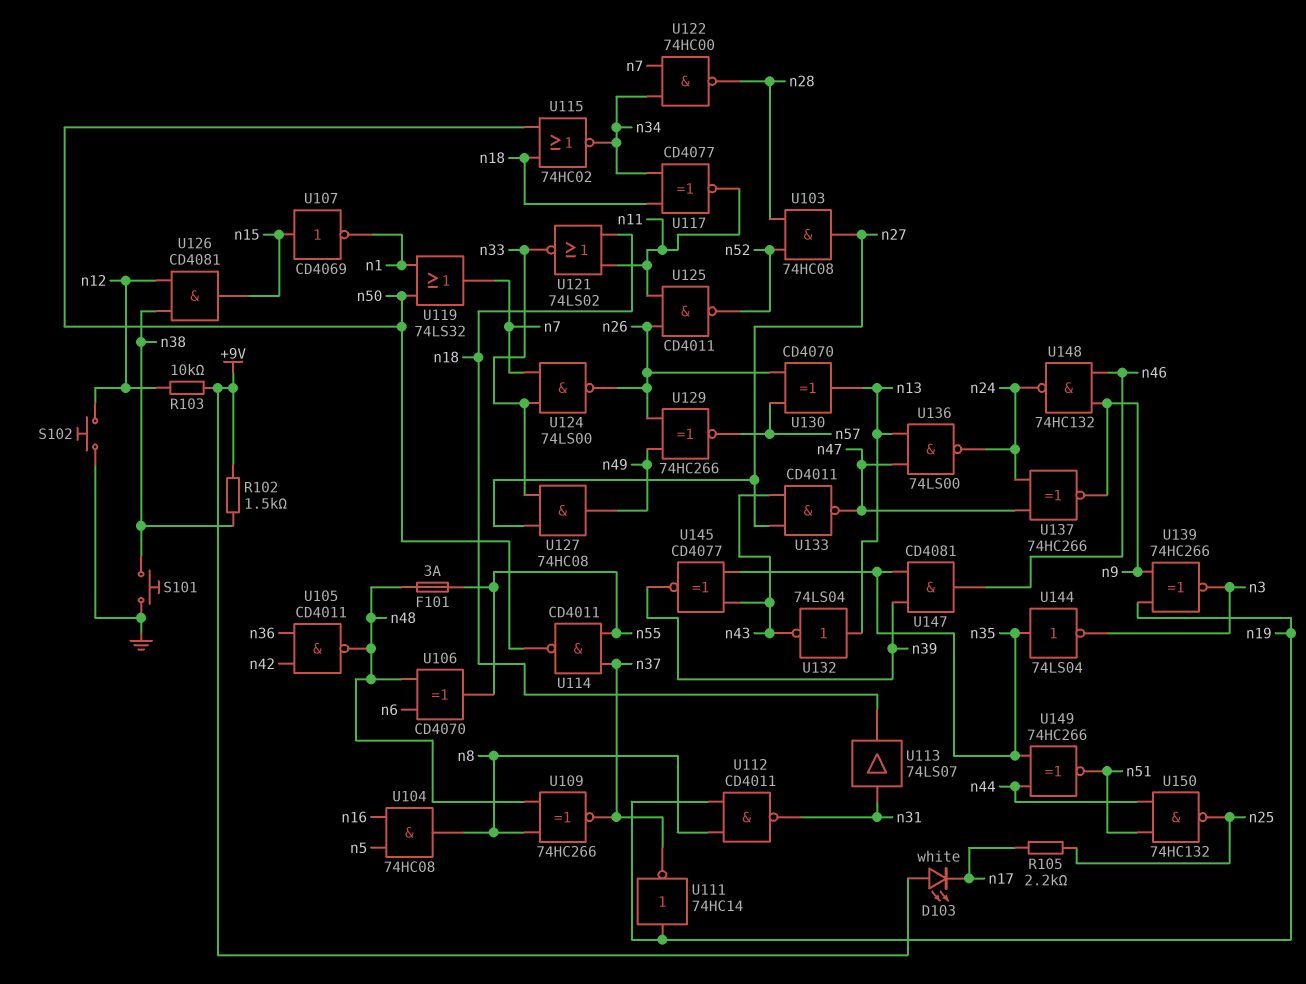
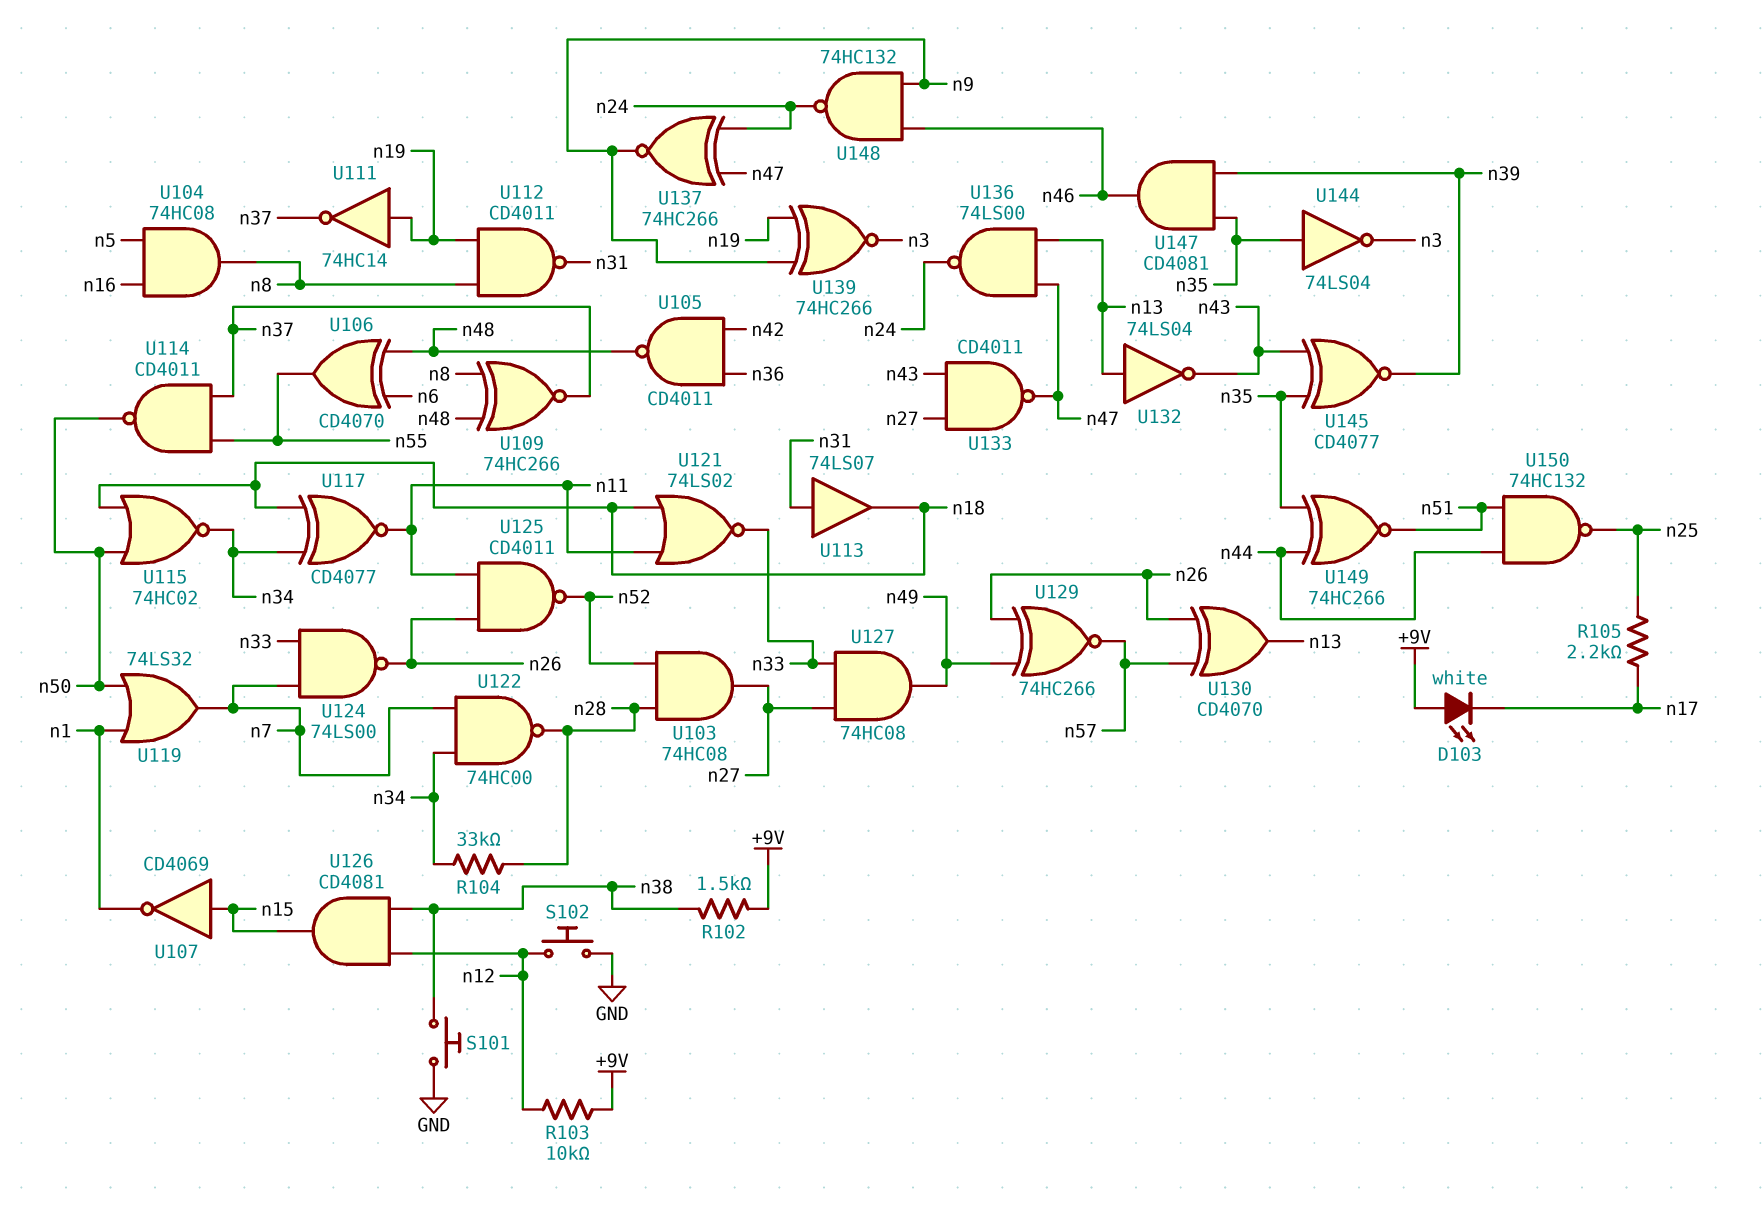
F101: 3A (n48, n55) -> none
R104: none -> 33k (n28, n34)

